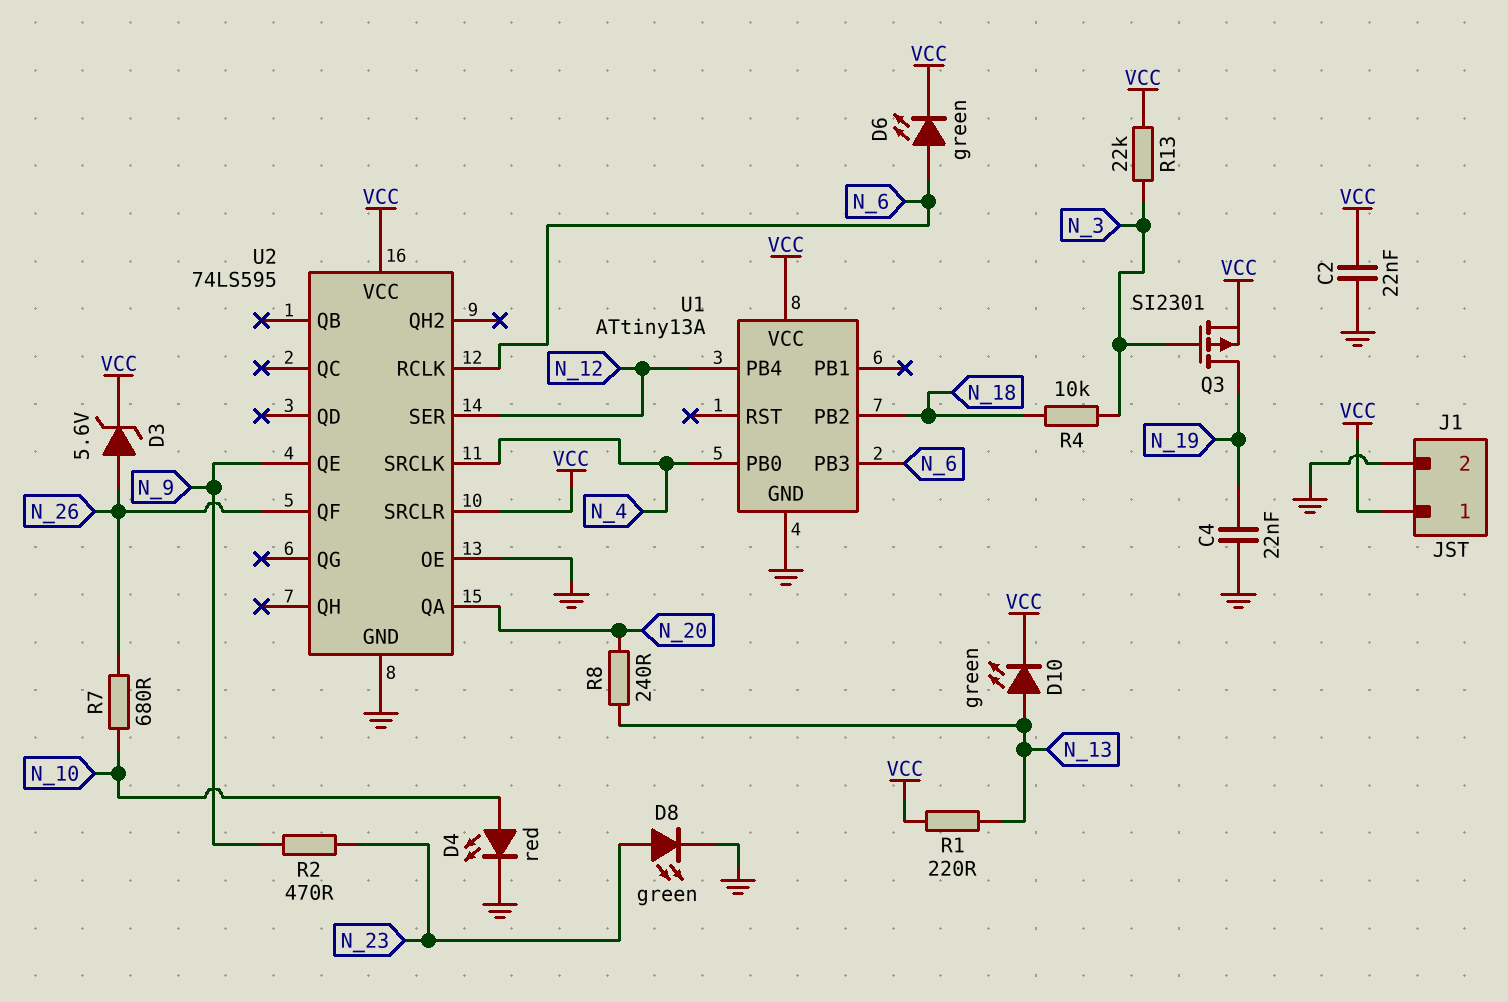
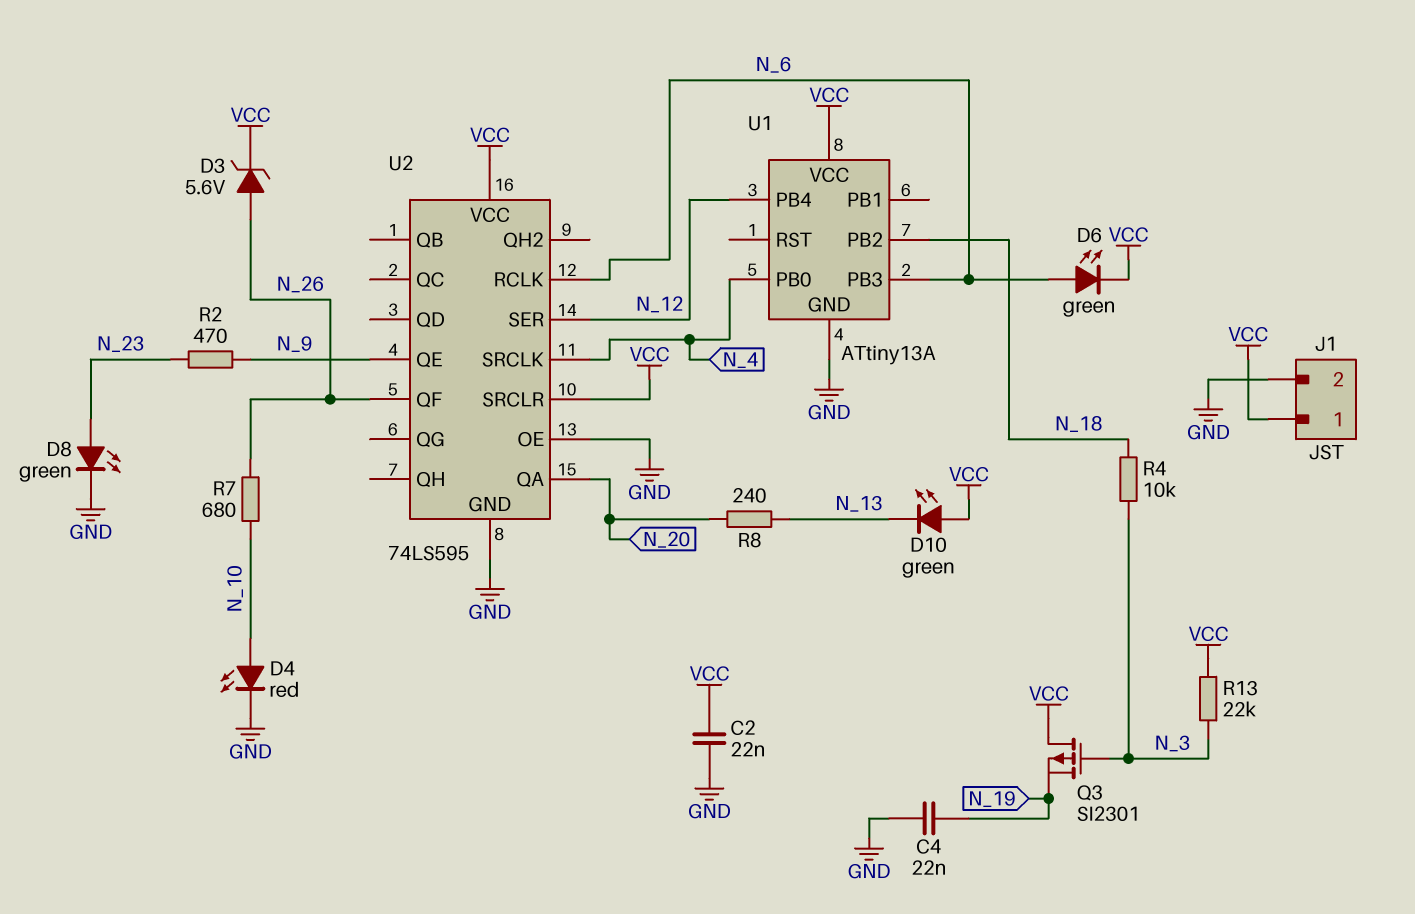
D10: LED green (A N_13, K VCC) -> LED green (A VCC, K N_13)
Q3: PMOS SI2301 (G N_3, D N_19, S VCC) -> PMOS SI2301 (G N_3, D VCC, S N_19)
R1: 220 (N_13, VCC) -> none

